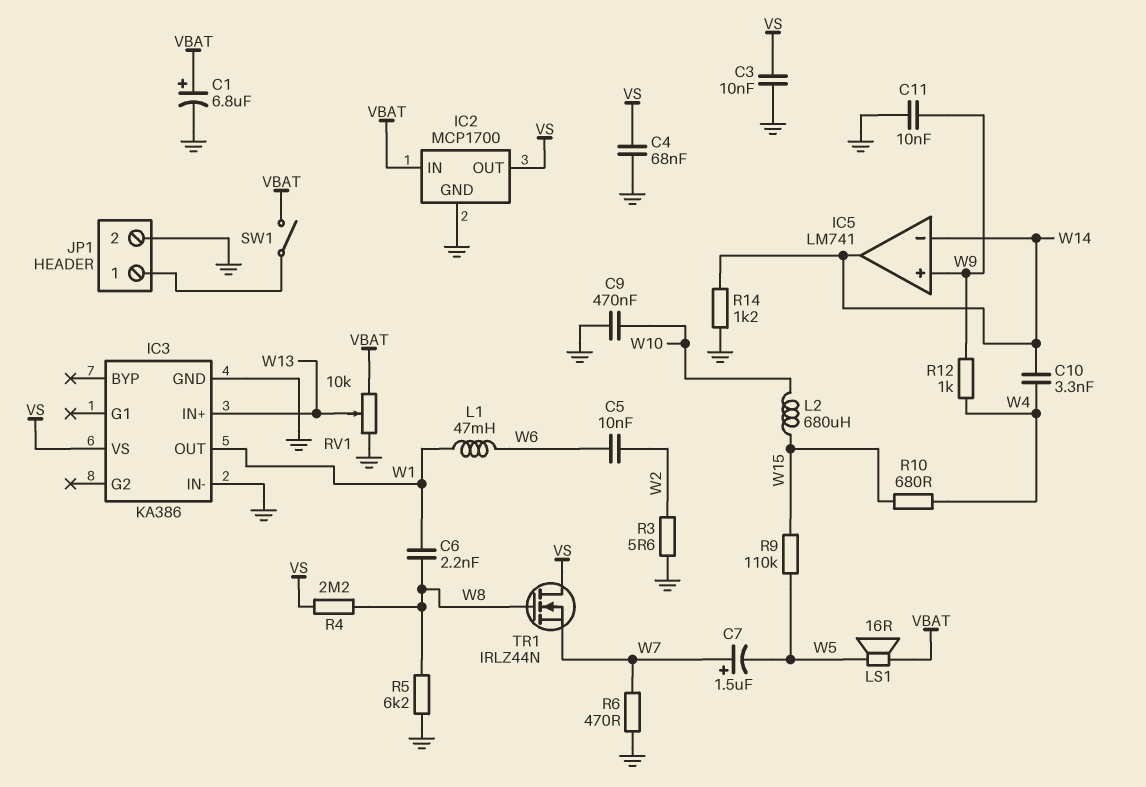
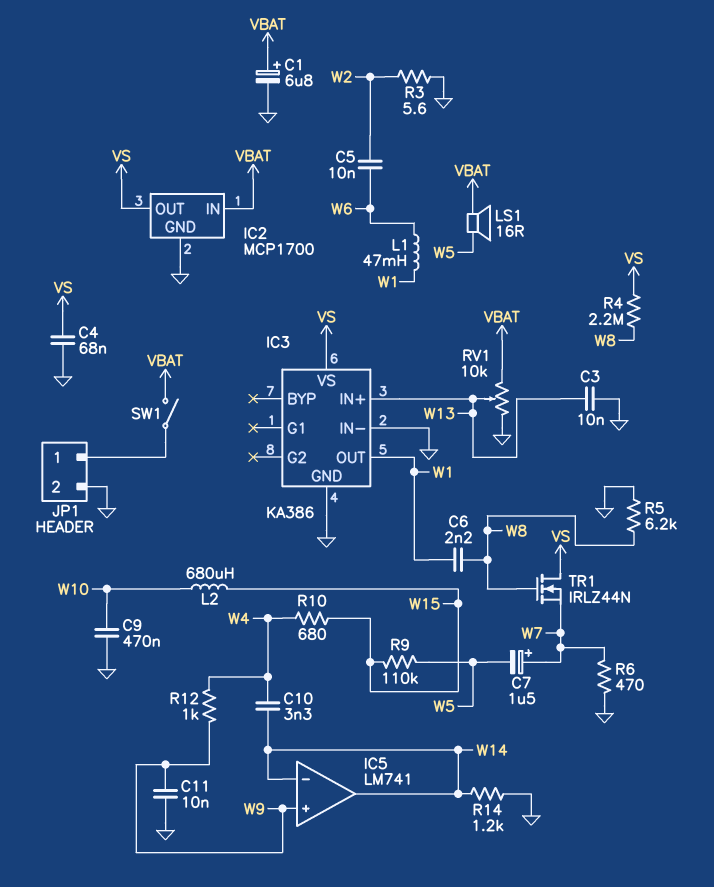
C3: 10nF (GND, VS) -> 10nF (GND, W13)

